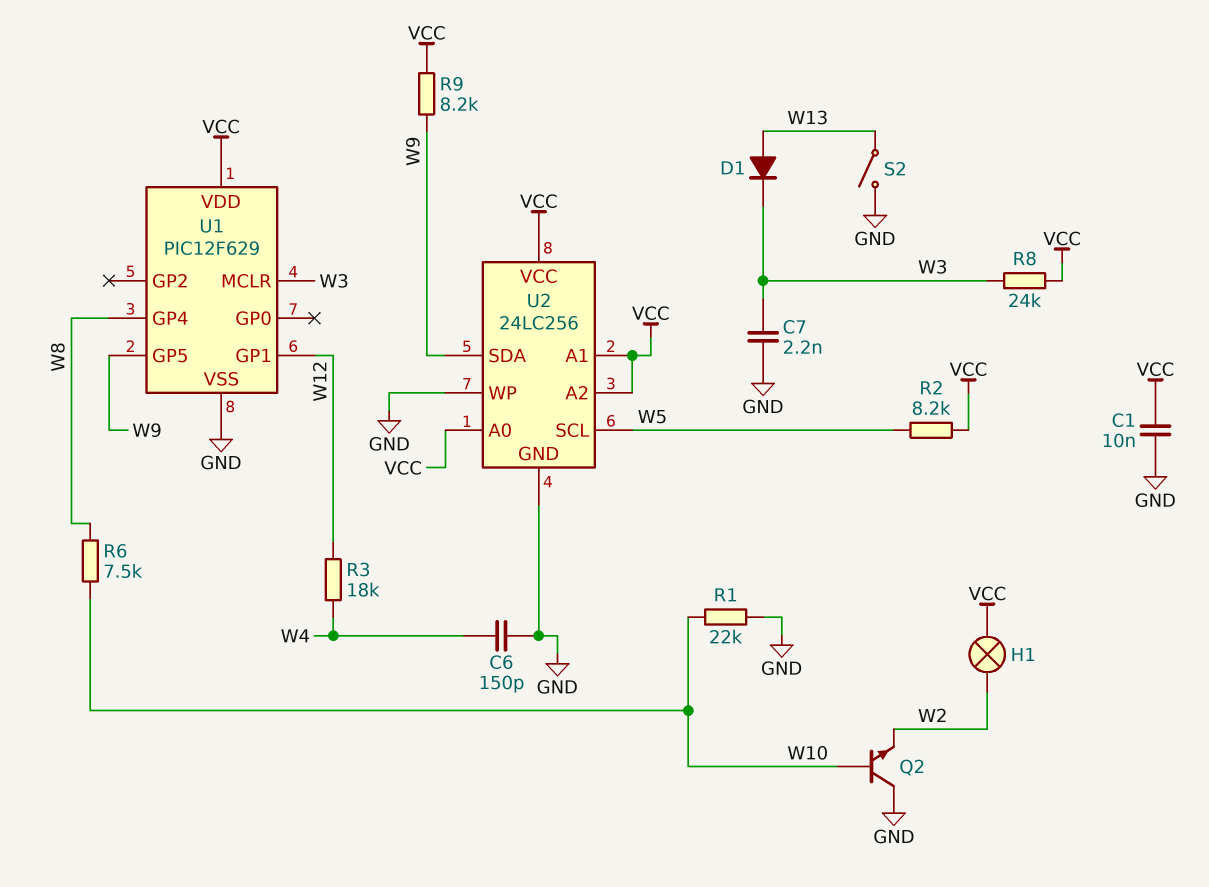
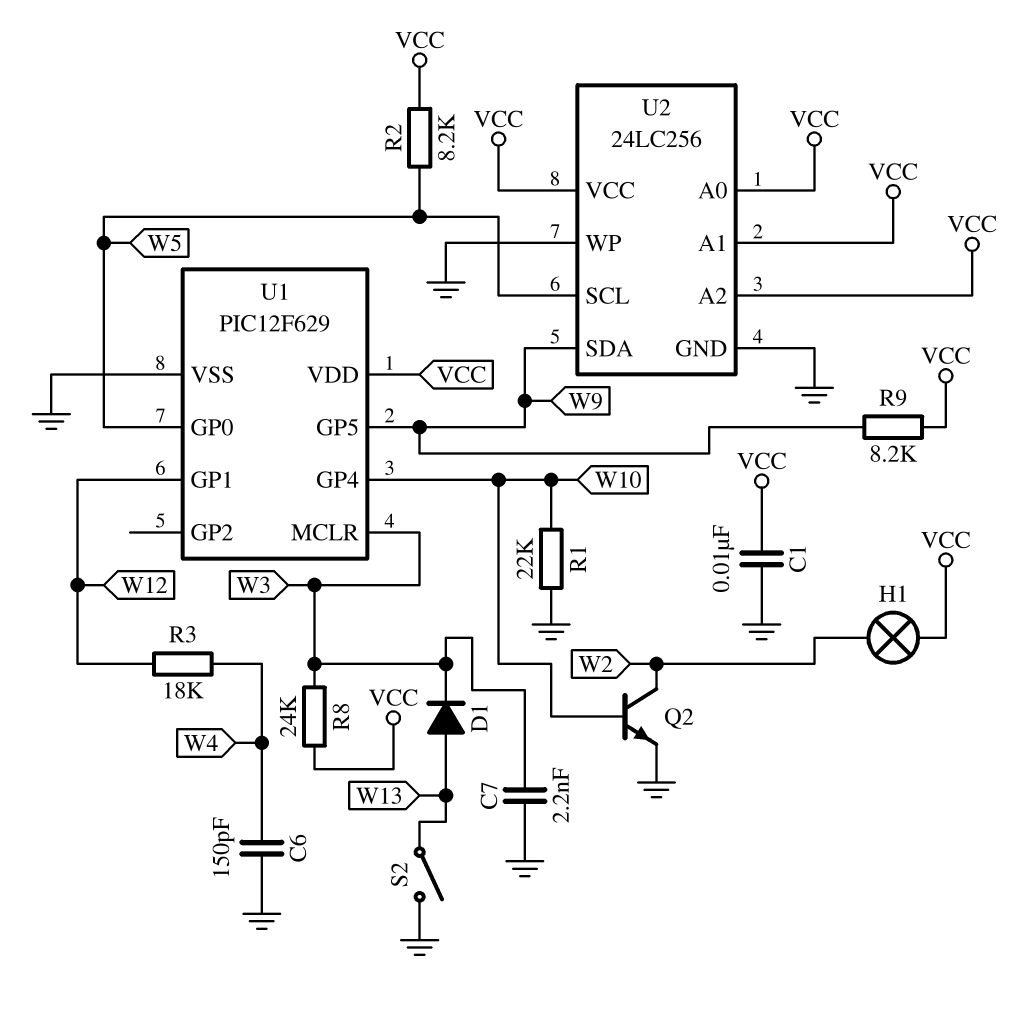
Q2: NPN (B W10, C GND, E W2) -> NPN (B W10, C W2, E GND)
R6: 7.5k (W8, W10) -> none
U1 pin GP0: none -> W5
U1 pin GP4: W8 -> W10

